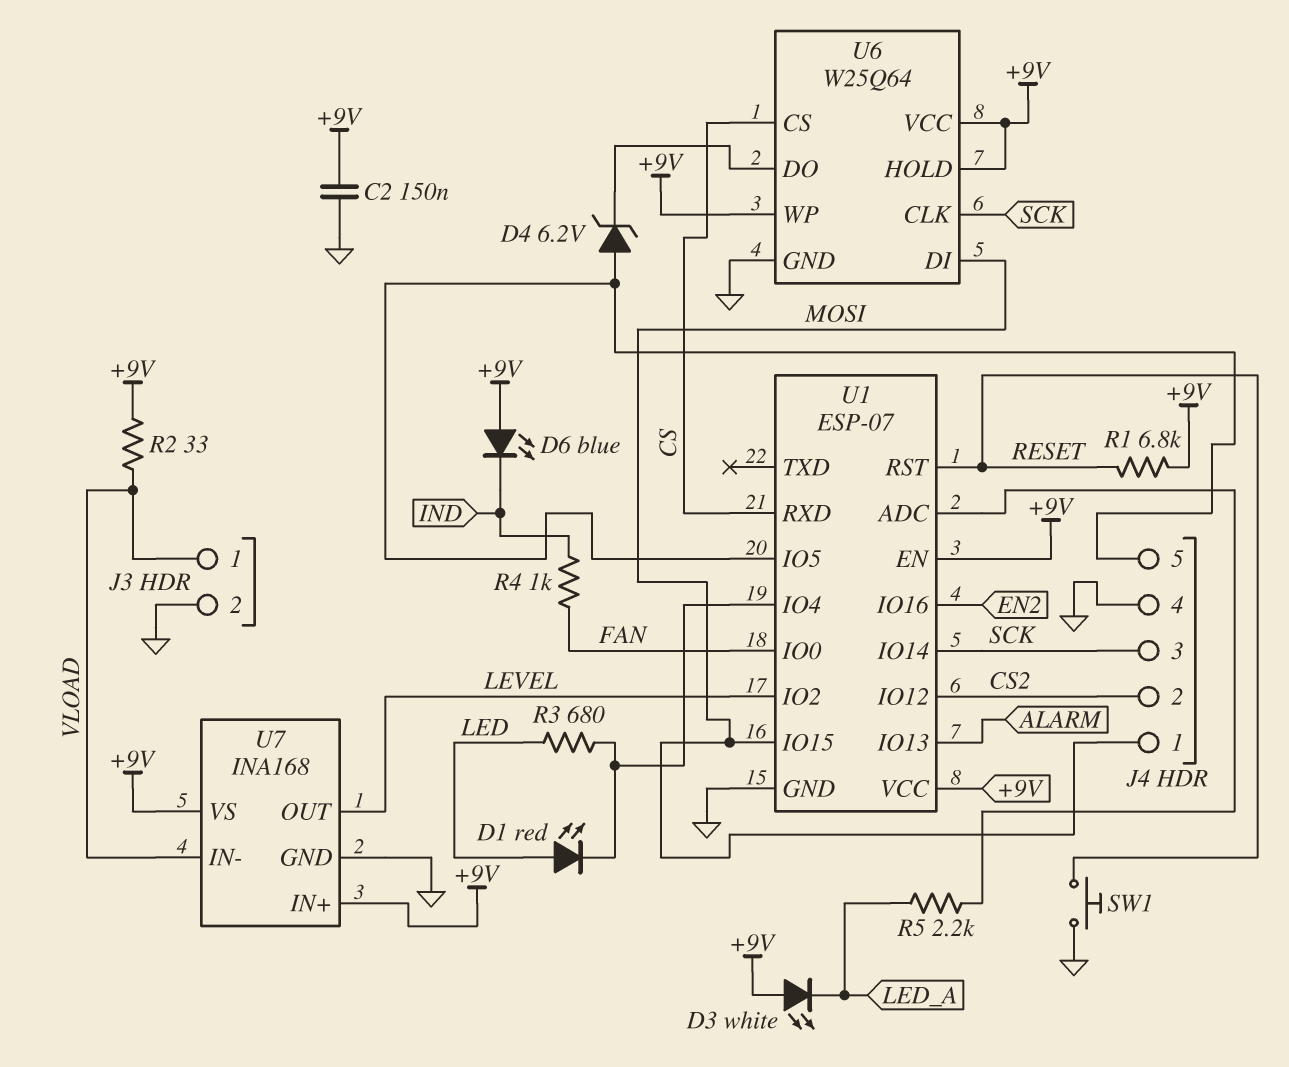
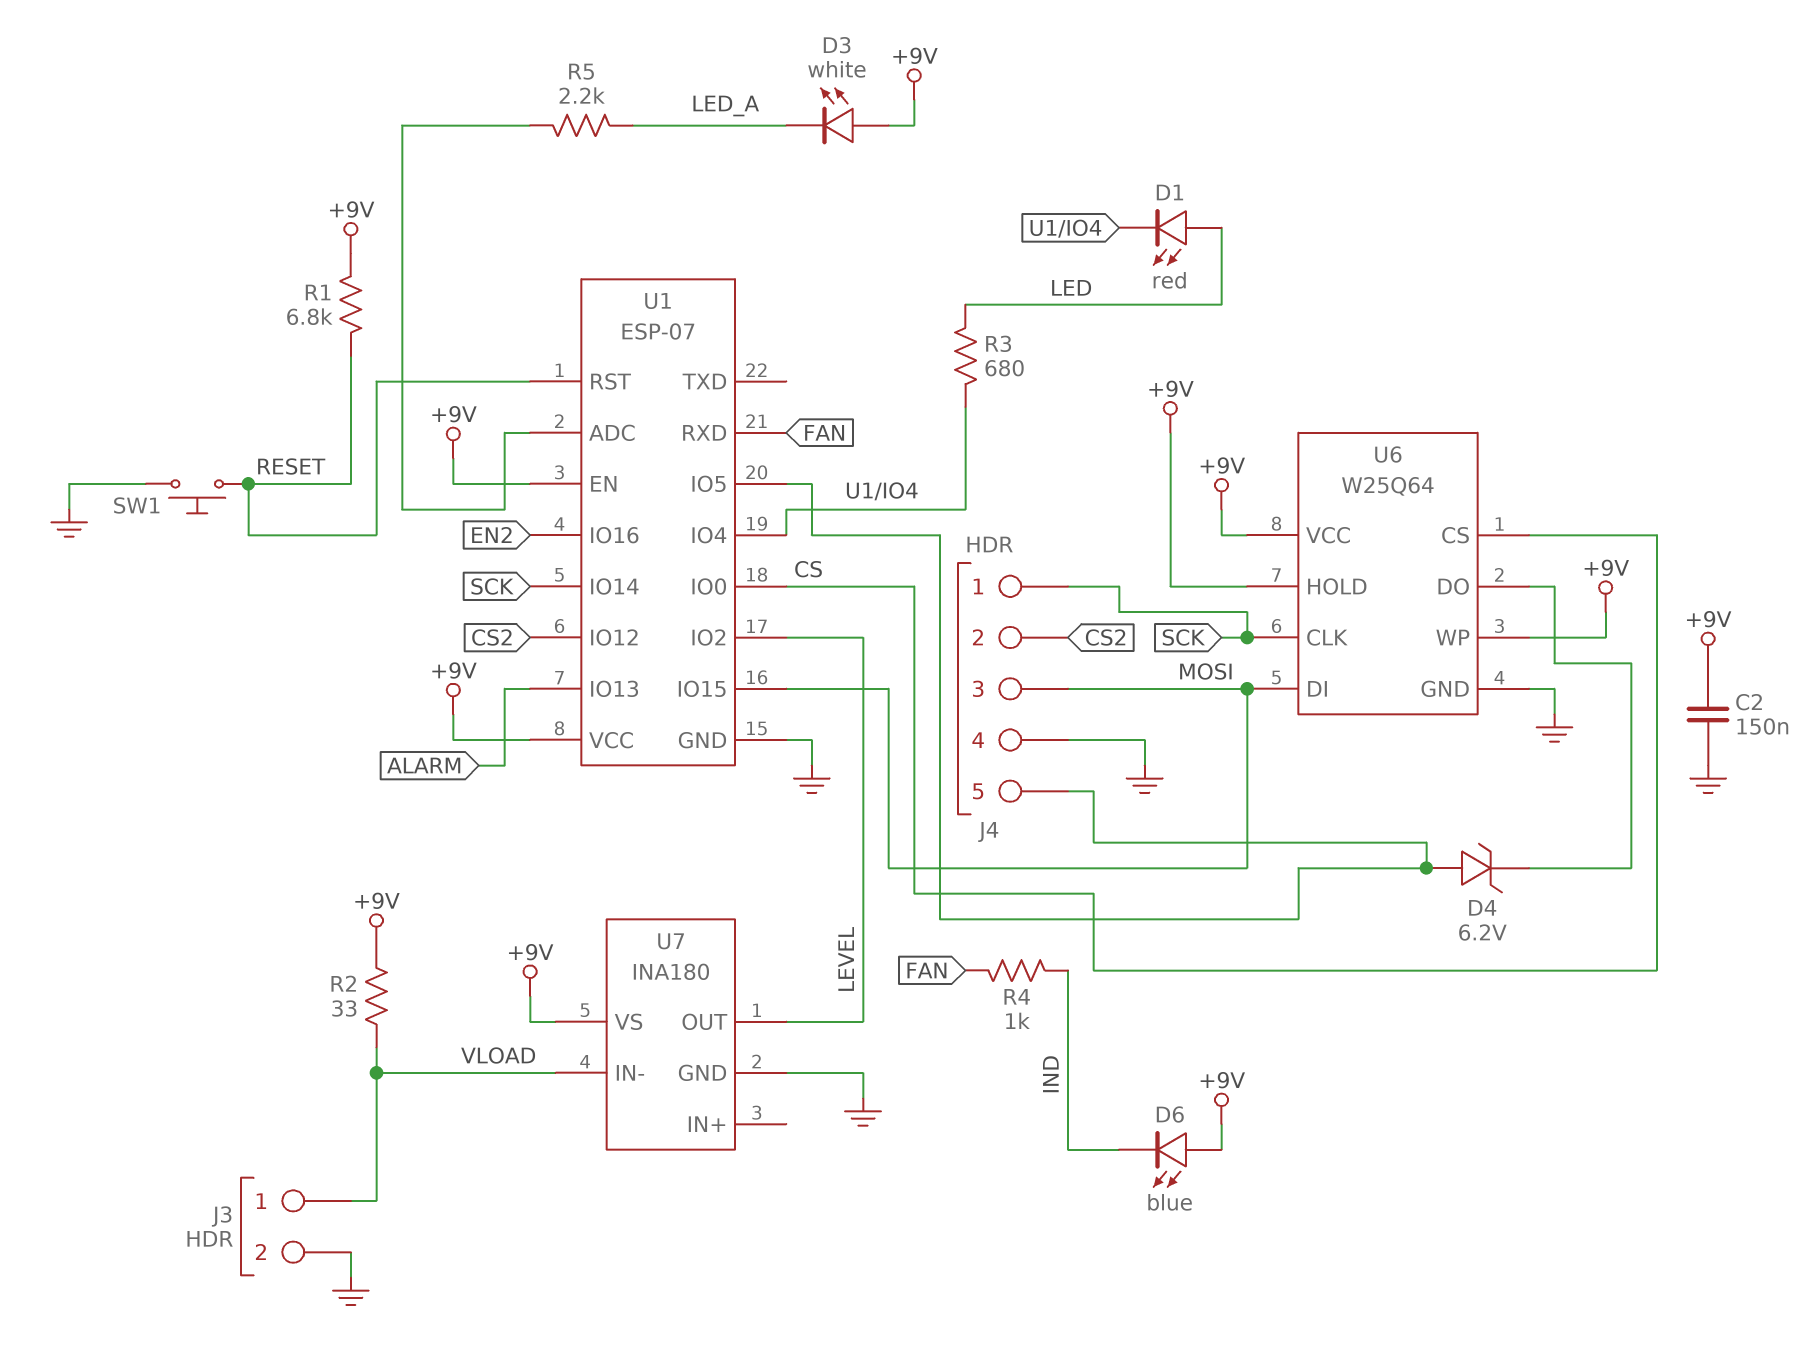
J4 pin 1: MOSI -> SCK
J4 pin 3: SCK -> MOSI
U1 pin IO0: FAN -> CS
U1 pin RXD: CS -> FAN
U7: INA168 -> INA180
U7 pin IN+: +9V -> none

